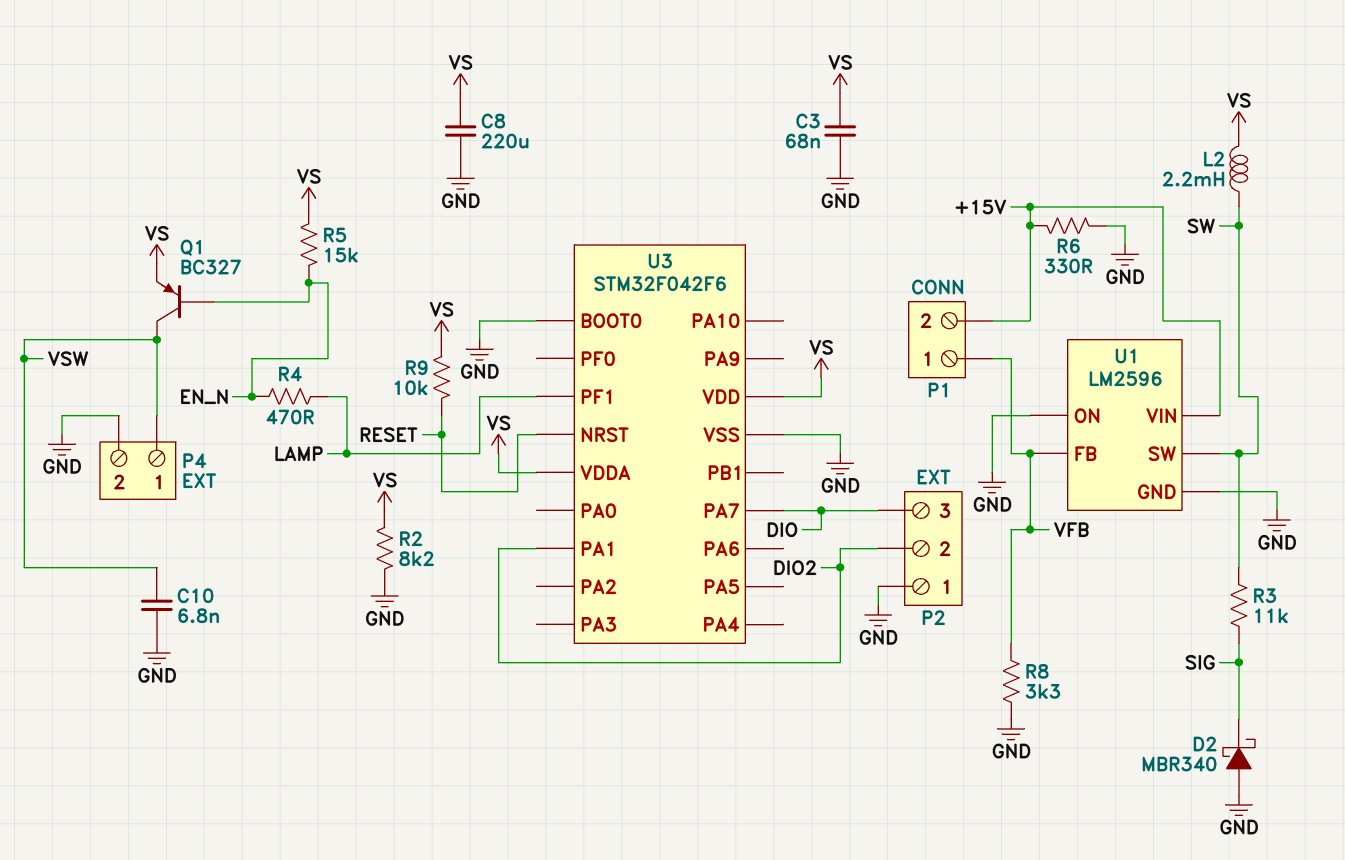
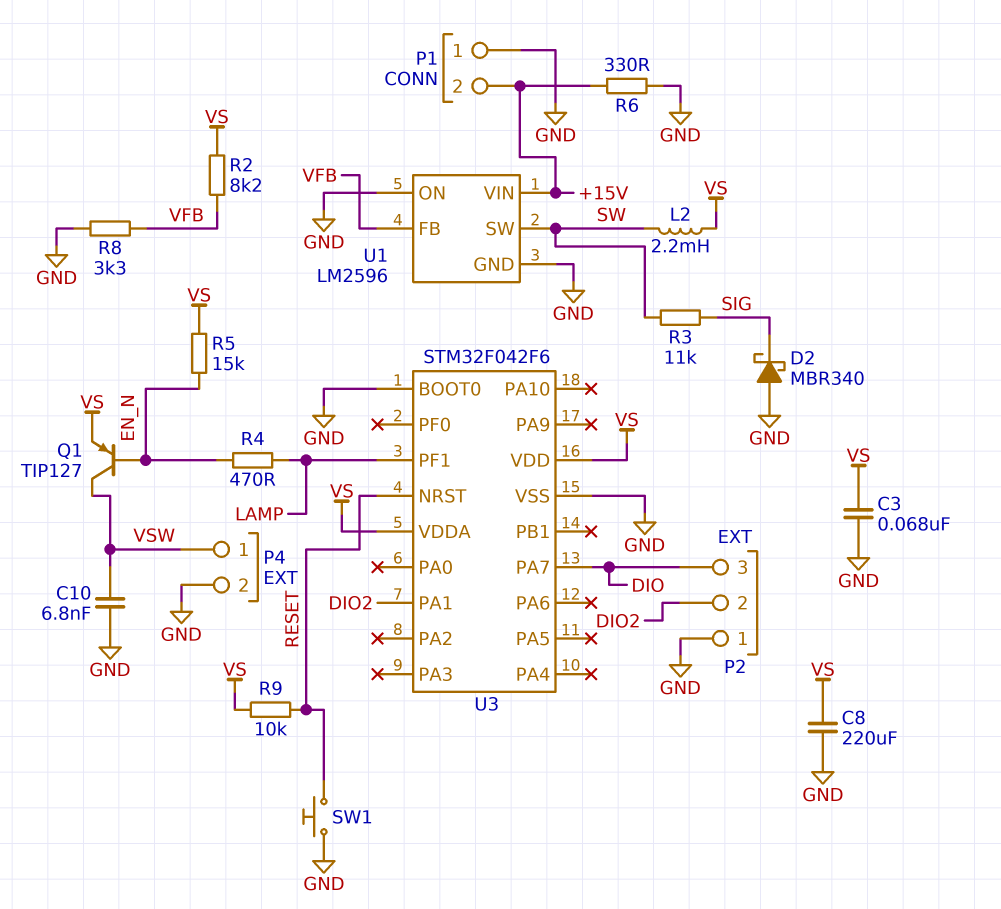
P1 pin 1: VFB -> GND
Q1: PNP BC327 (B EN_N, C VSW, E VS) -> PNP TIP127 (B EN_N, C VSW, E VS)
R2: 8.2k (GND, VS) -> 8.2k (VFB, VS)
SW1: none -> button (GND, RESET)

